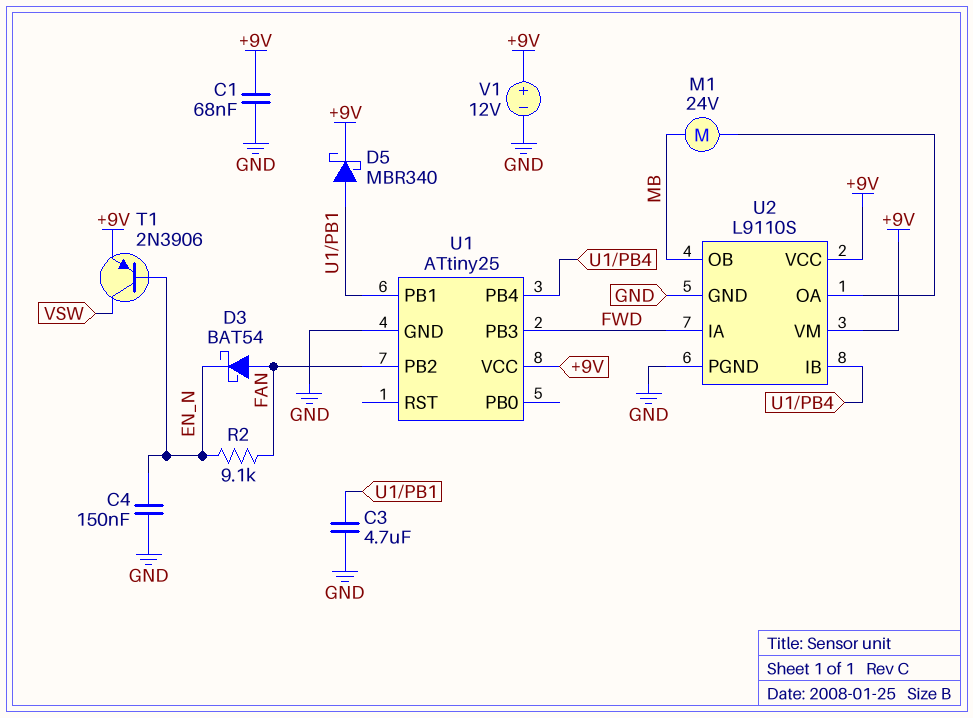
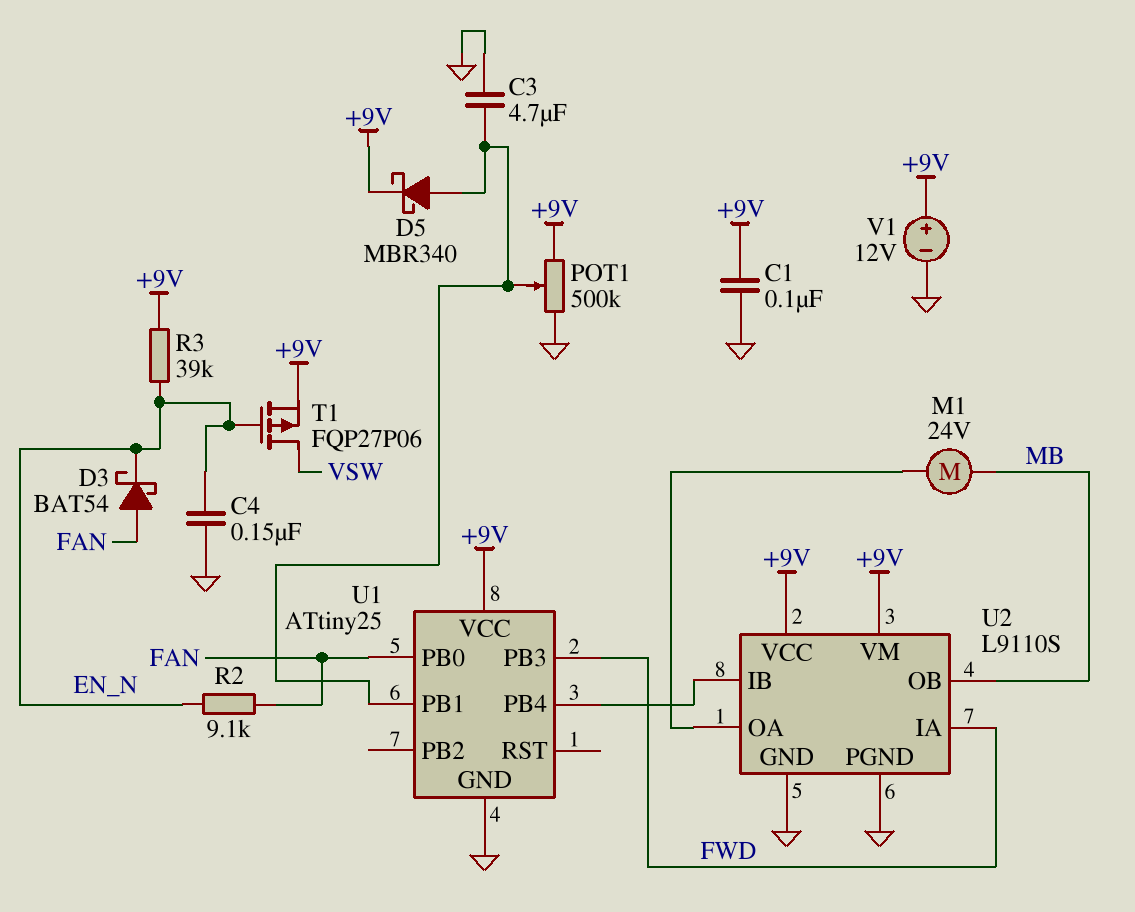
C1: 68nF (+9V, GND) -> 100nF (+9V, GND)
POT1: none -> 500k (+9V, GND, wiper U1/PB1)
R3: none -> 39k (+9V, EN_N)
T1: PNP 2N3906 (B EN_N, C VSW, E +9V) -> PMOS FQP27P06 (G EN_N, D VSW, S +9V)
U1 pin PB0: none -> FAN
U1 pin PB2: FAN -> none

